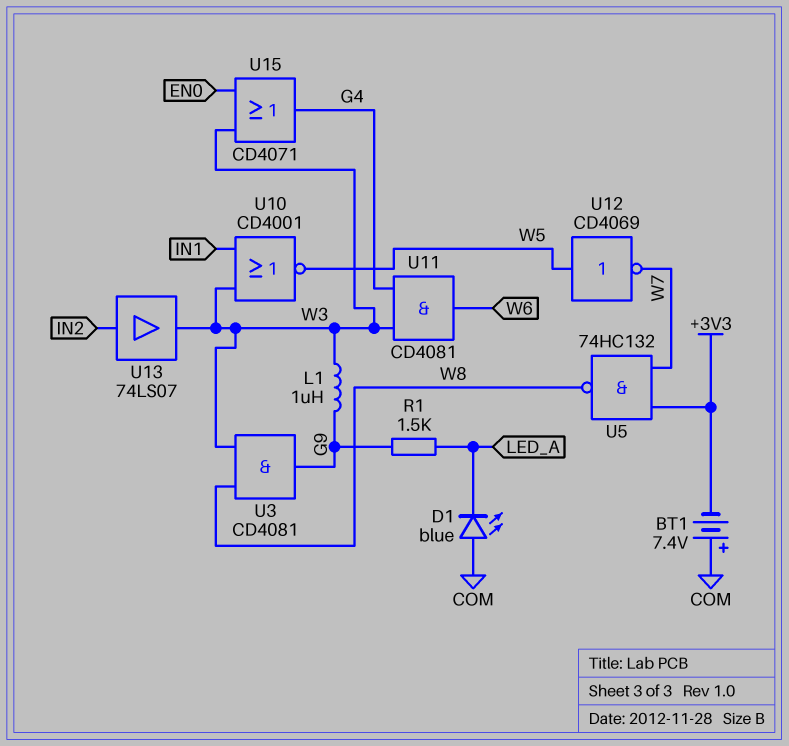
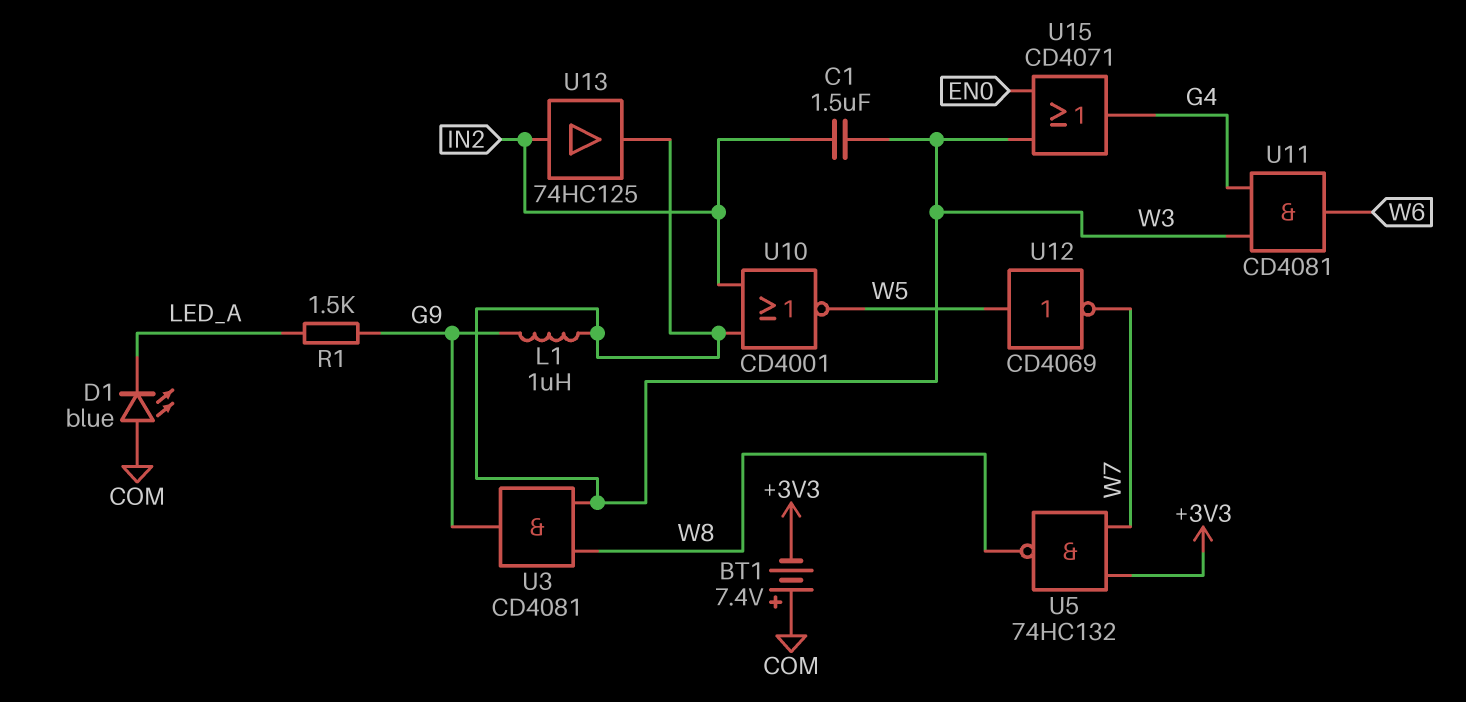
C1: none -> 1.5uF (IN2, W3)
U10: NOR CD4001 (in IN1, in W3, out W5) -> NOR CD4001 (in IN2, in W3, out W5)
U13: buffer 74LS07 (in IN2, out W3) -> buffer 74HC125 (in IN2, out W3)

